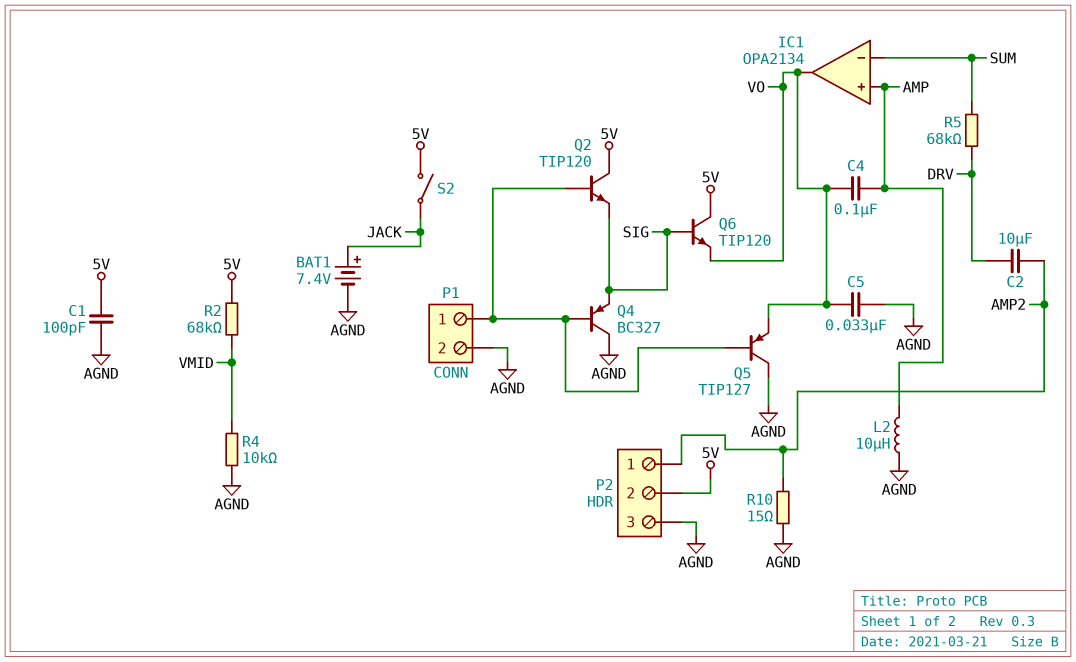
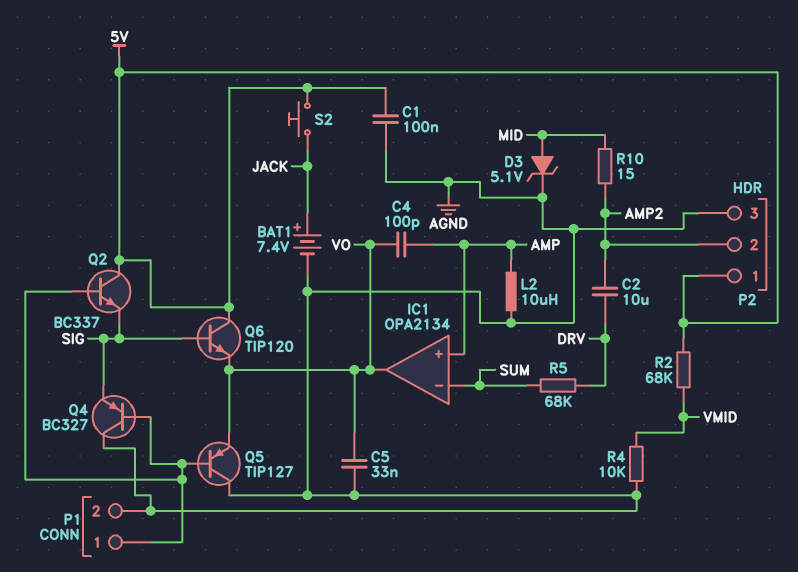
C1: 100pF (5V, AGND) -> 100nF (5V, AGND)
C4: 100nF (AMP, VO) -> 100pF (AMP, VO)
D3: none -> zener 5.1V (A MID, K AGND)
P2 pin 1: AMP2 -> 5V
P2 pin 2: 5V -> AMP2
Q2: NPN TIP120 (B P1/1, C 5V, E SIG) -> NPN BC337 (B P1/1, C 5V, E SIG)
R10: 15 (AGND, AMP2) -> 15 (AMP2, MID)
S2: switch (5V, JACK) -> button (5V, JACK)

